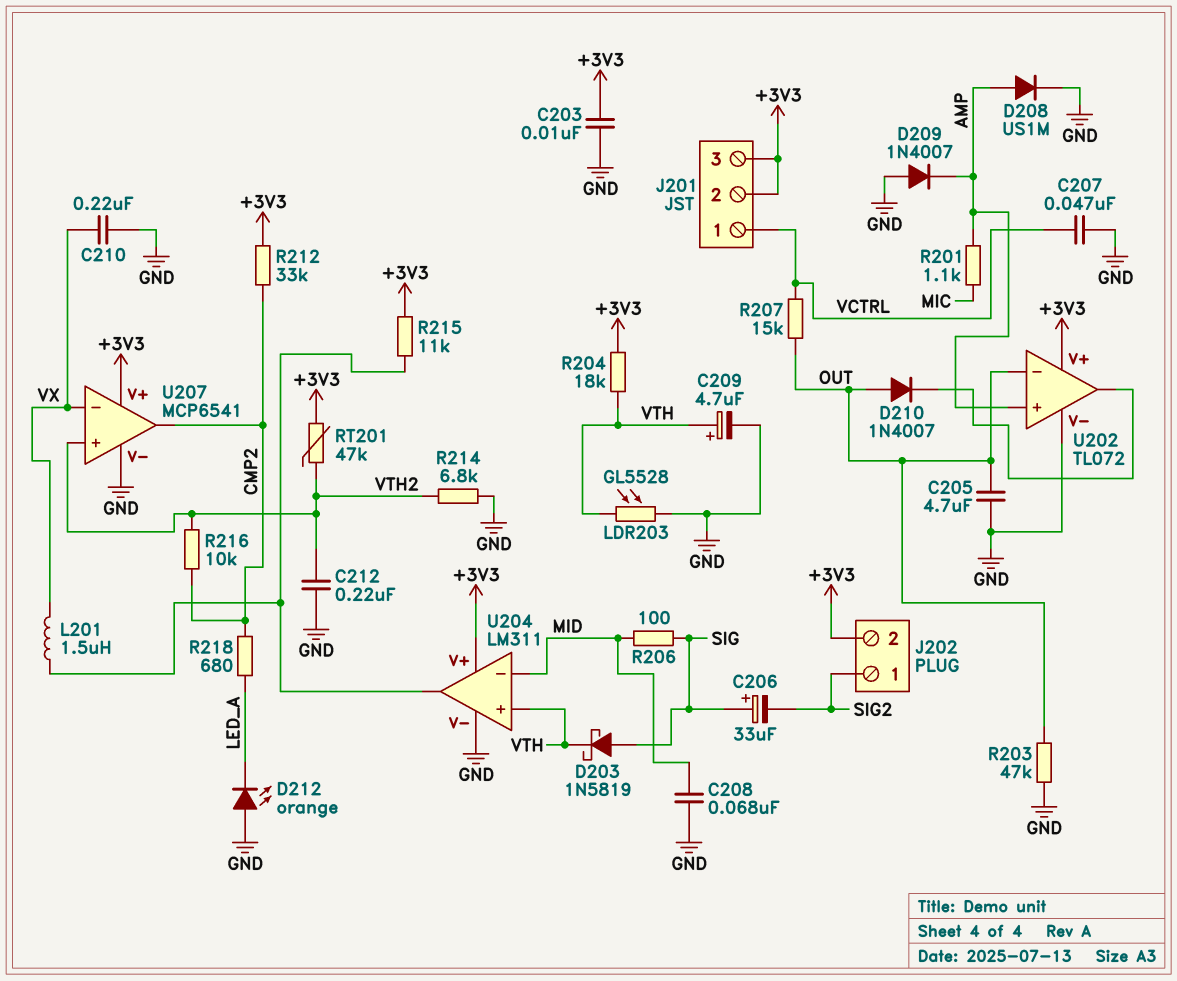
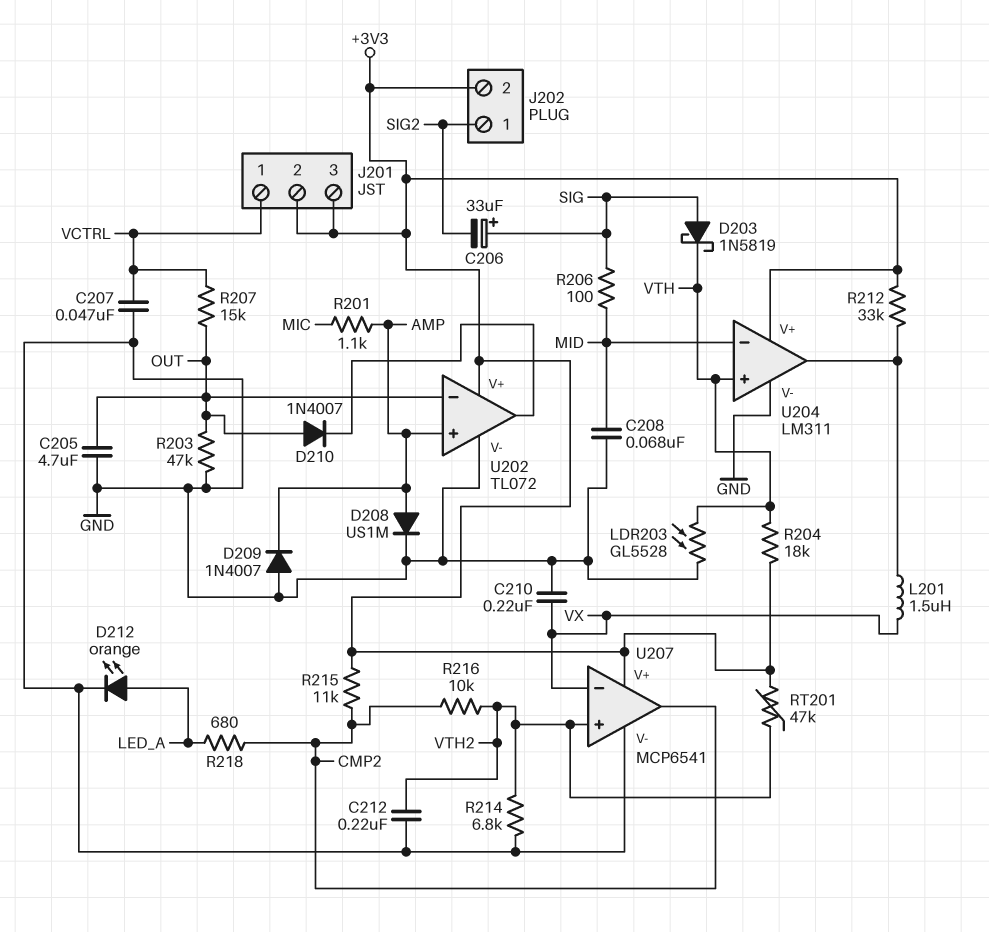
C203: 10nF (+3V3, GND) -> none
C209: 4.7uF (plus VTH, minus GND) -> none
D212: LED orange (A GND, K LED_A) -> LED orange (A LED_A, K GND)
R212: 33k (+3V3, CMP2) -> 33k (+3V3, U204/out)
R215: 11k (+3V3, U204/out) -> 11k (+3V3, CMP2)

